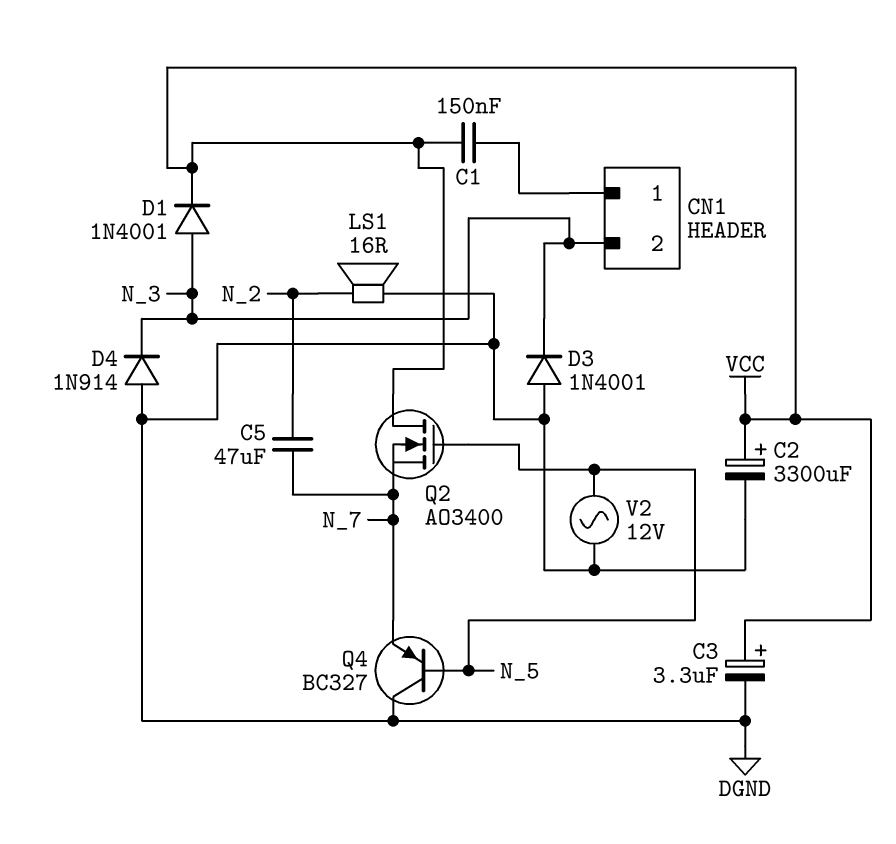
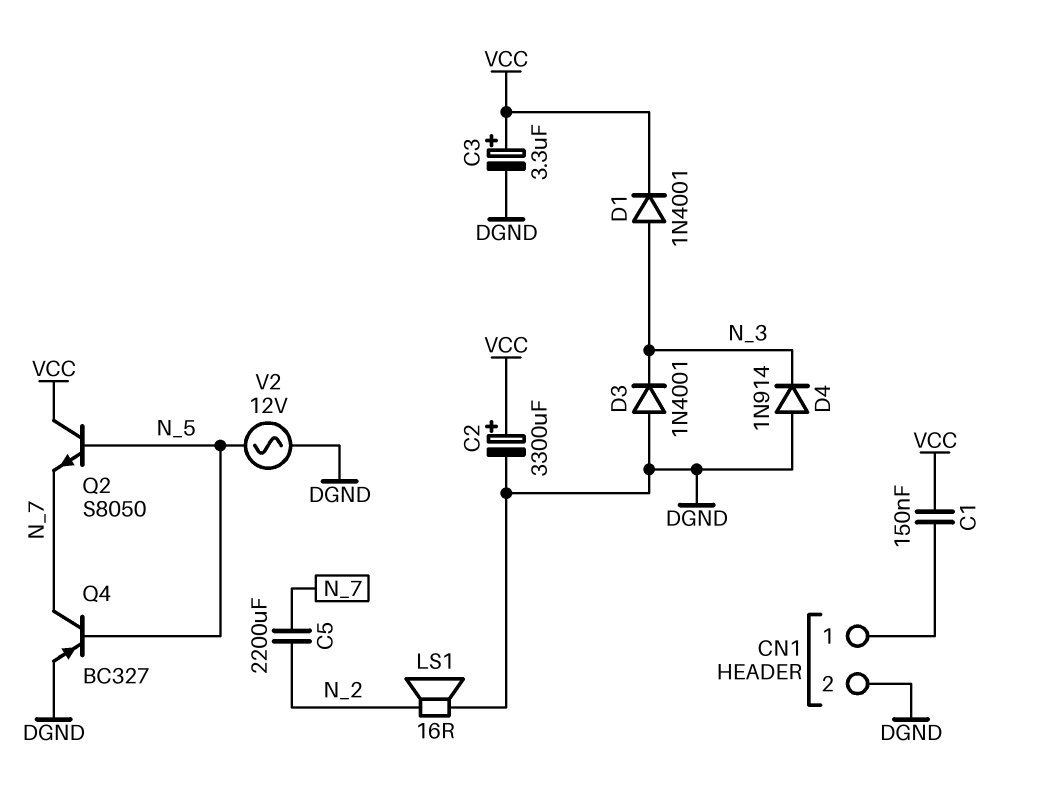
C5: 47uF (N_2, N_7) -> 2200uF (N_2, N_7)
CN1 pin 2: N_3 -> DGND
Q2: NMOS AO3400 (G N_5, D VCC, S N_7) -> NPN S8050 (B N_5, C VCC, E N_7)
Q4: PNP BC327 (B N_5, C DGND, E N_7) -> PNP BC327 (B N_5, C N_7, E DGND)

